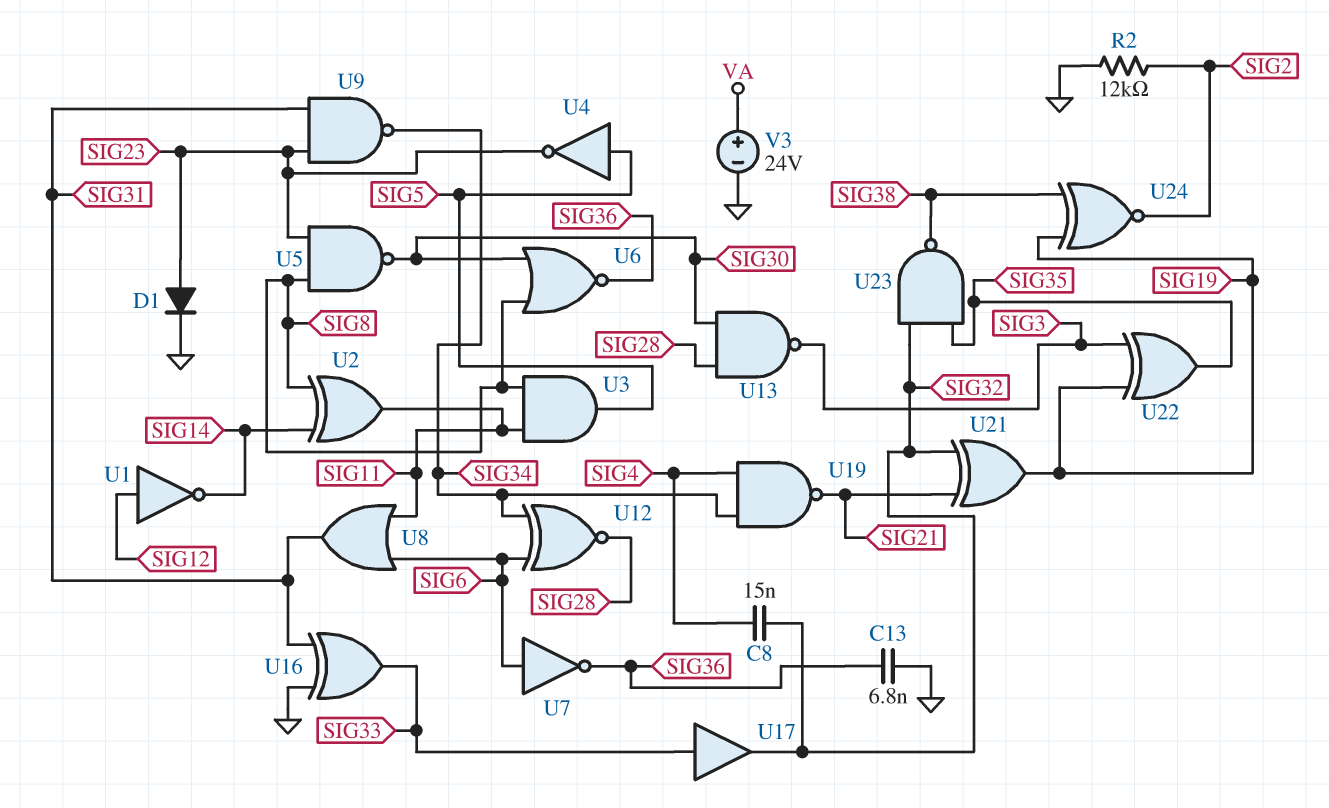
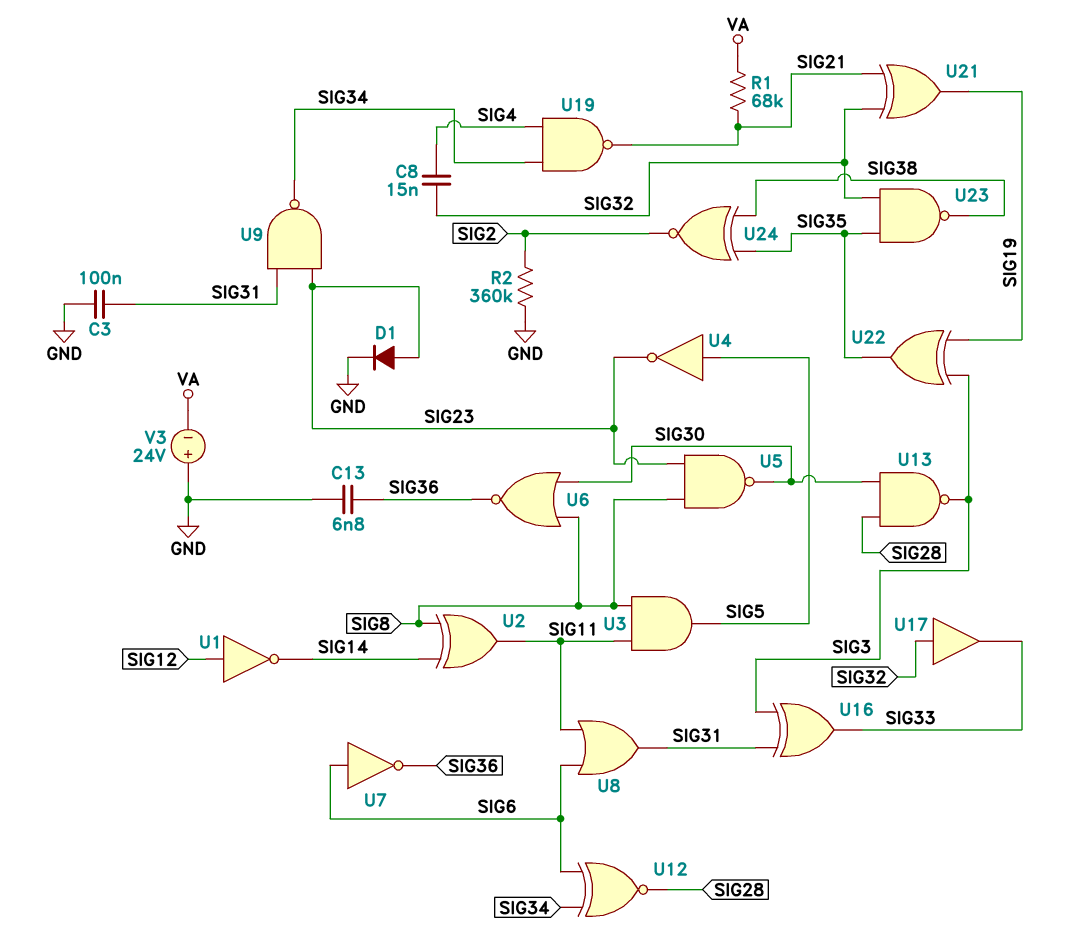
C3: none -> 100nF (GND, SIG31)
R1: none -> 68k (SIG21, VA)
R2: 12k (GND, SIG2) -> 360k (GND, SIG2)
U16: XOR (in GND, in SIG31, out SIG33) -> XOR (in SIG3, in SIG31, out SIG33)
U17: buffer (in SIG33, out SIG32) -> buffer (in SIG32, out SIG33)
U24: XNOR (in SIG19, in SIG38, out SIG2) -> XNOR (in SIG35, in SIG38, out SIG2)
V3: 24V (plus VA, minus GND) -> 24V (plus GND, minus VA)

